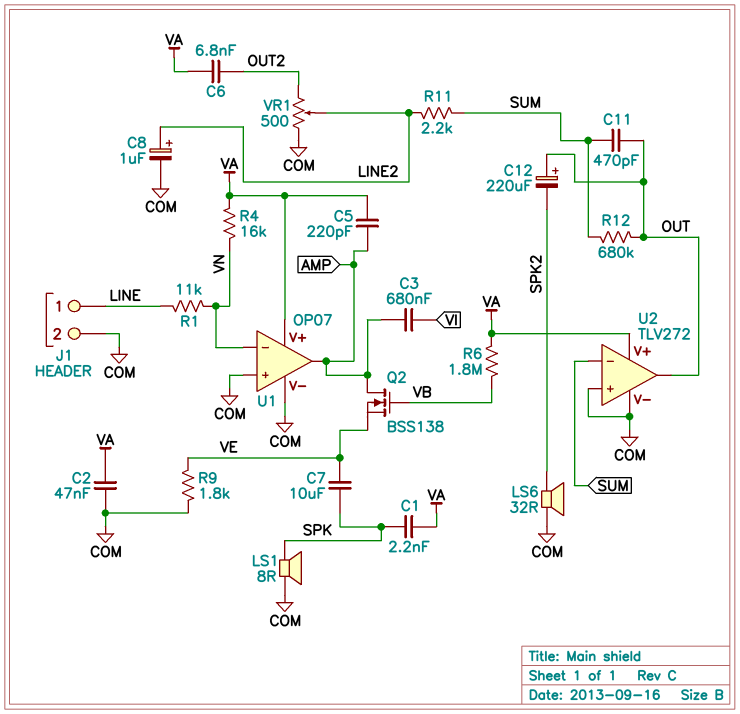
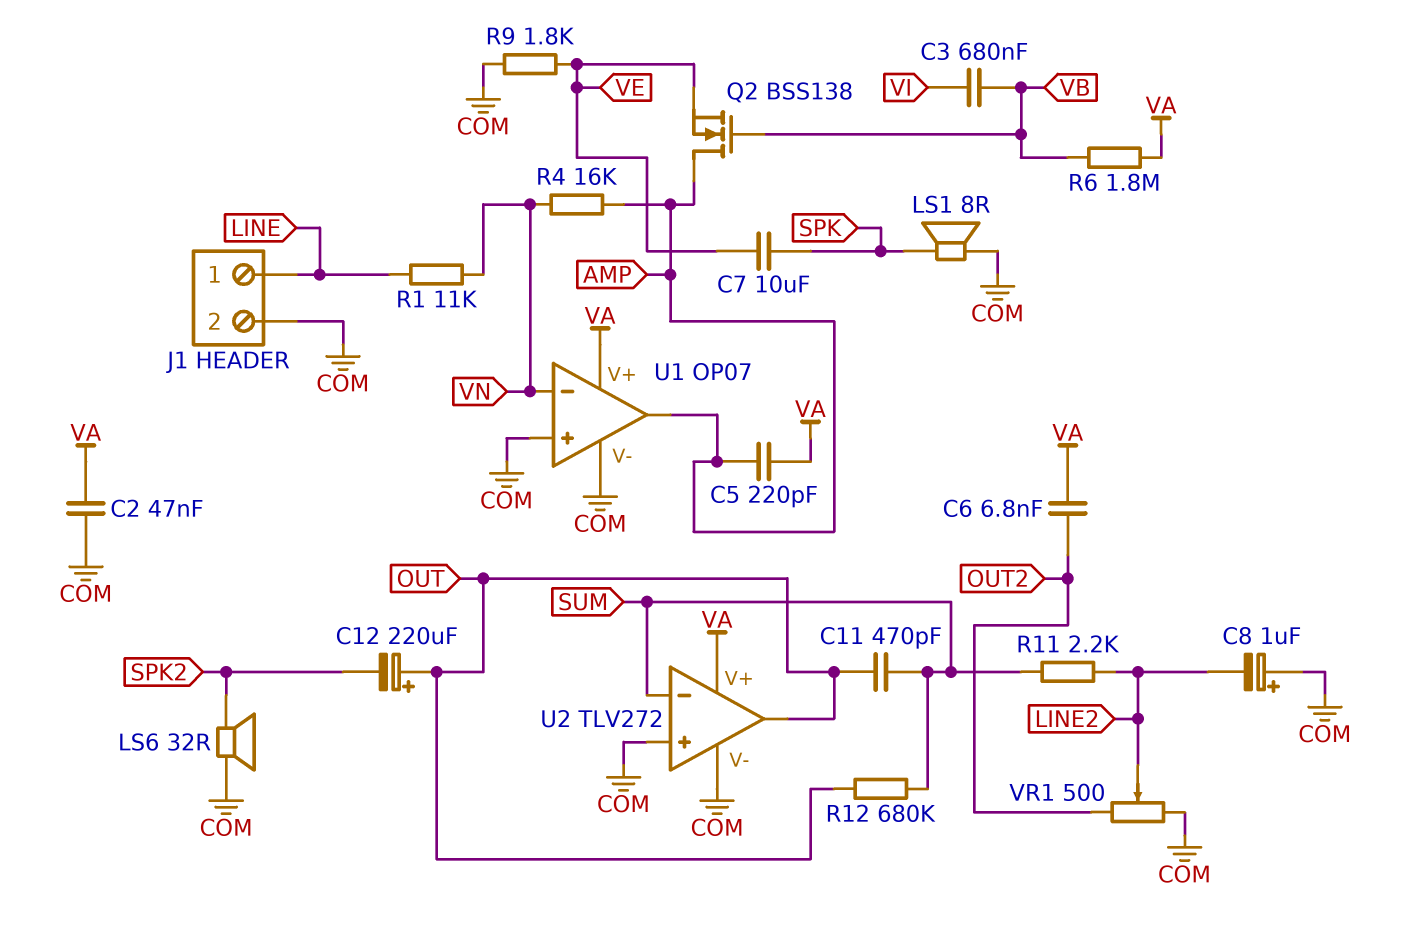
C1: 2.2nF (SPK, VA) -> none
C3: 680nF (AMP, VI) -> 680nF (VB, VI)
C8: 1uF (plus LINE2, minus COM) -> 1uF (plus COM, minus LINE2)
R4: 16k (VA, VN) -> 16k (AMP, VN)

